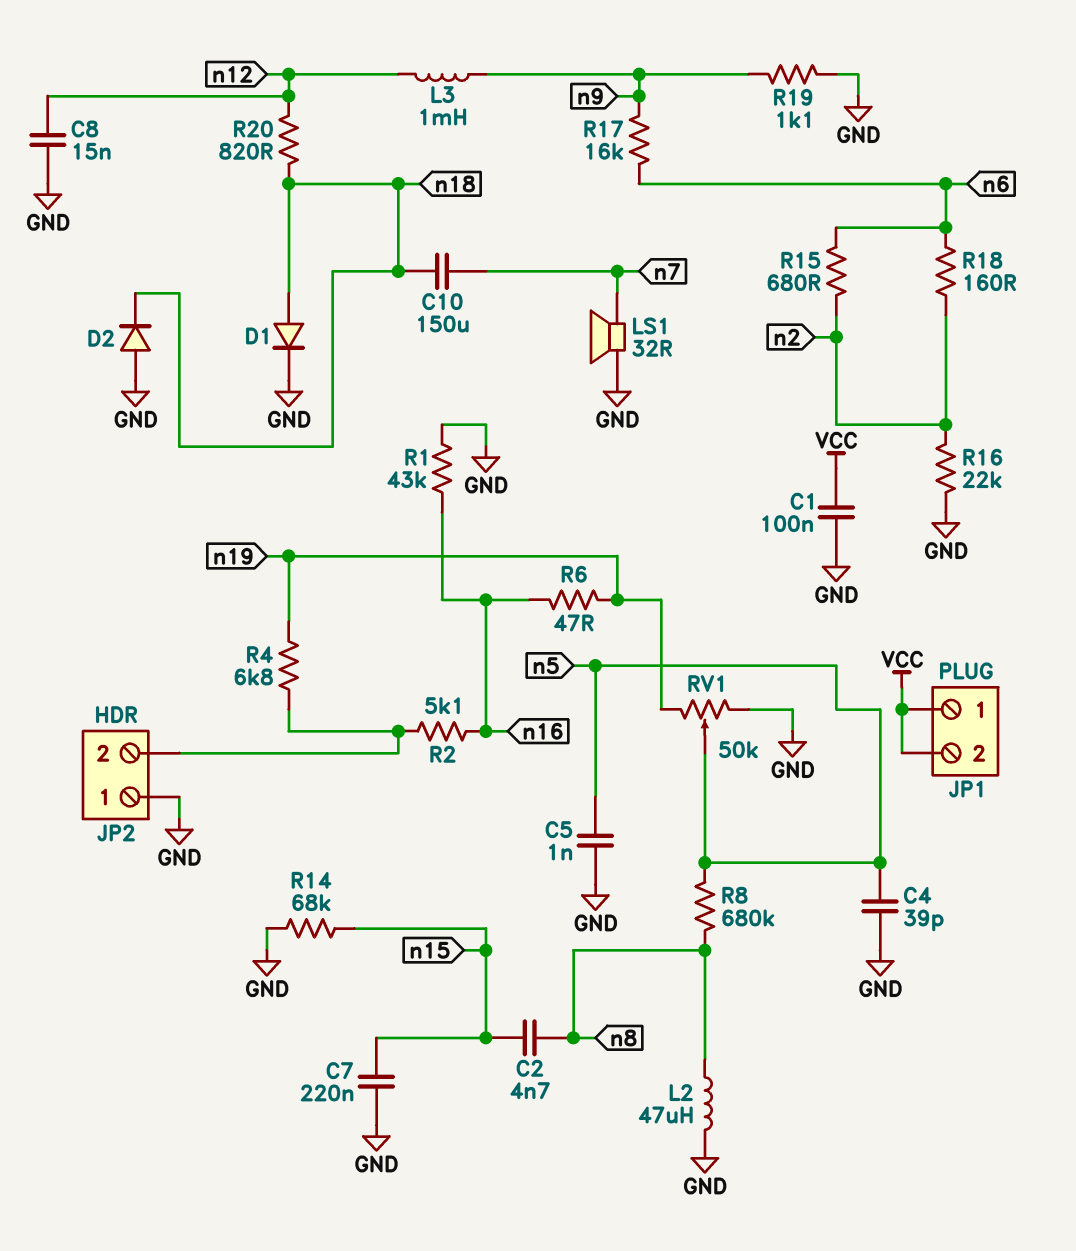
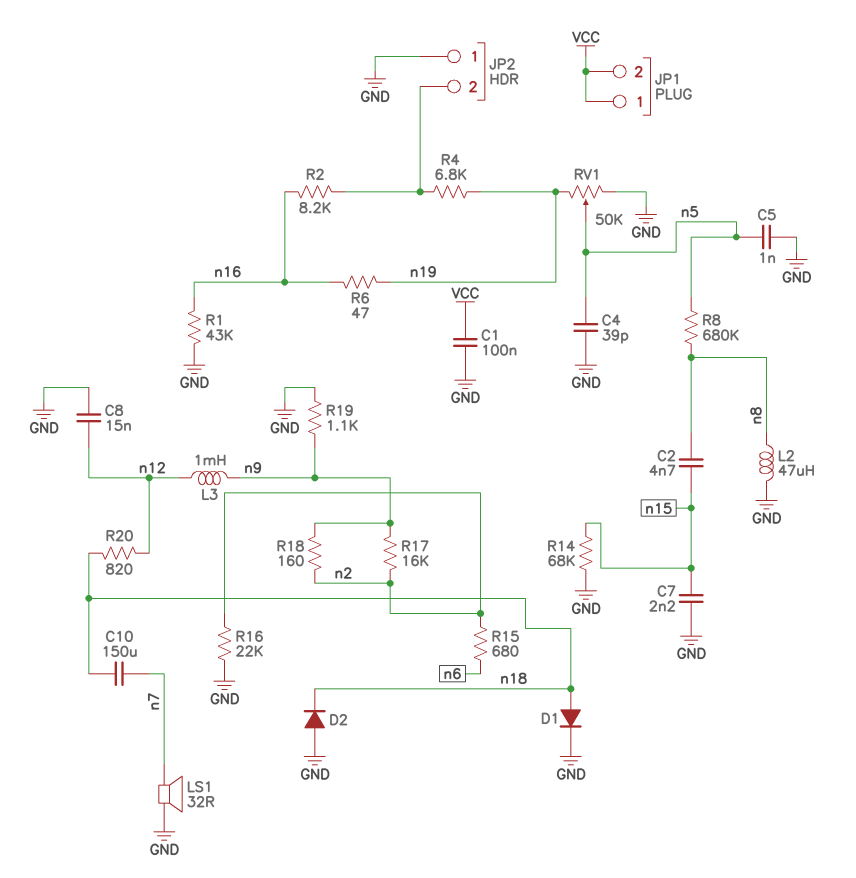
C7: 220nF (GND, n15) -> 2.2nF (GND, n15)
R2: 5.1k (JP2/2, n16) -> 8.2k (JP2/2, n16)
R17: 16k (n6, n9) -> 16k (n2, n9)
R18: 160 (n2, n6) -> 160 (n2, n9)

